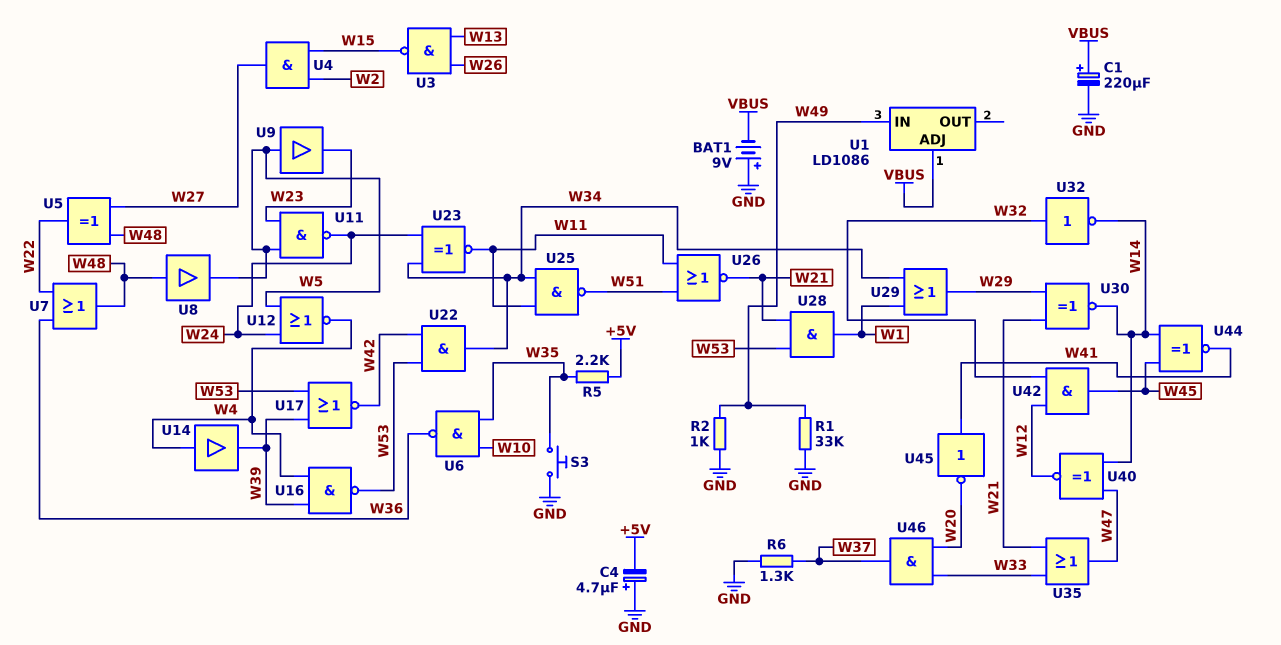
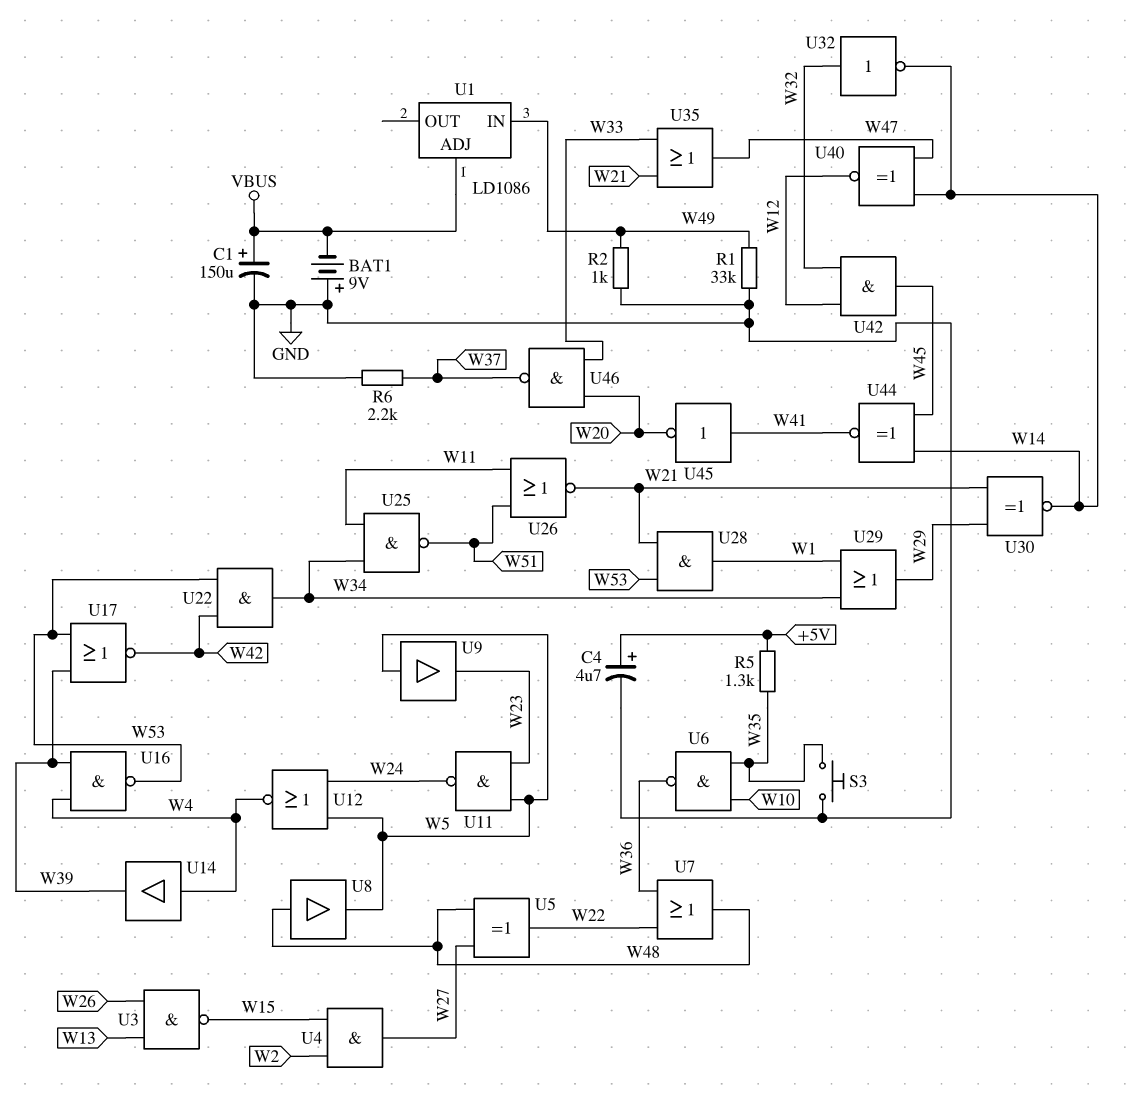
C1: 220uF (plus VBUS, minus GND) -> 150uF (plus VBUS, minus GND)
C4: 4.7uF (plus GND, minus +5V) -> 4.7uF (plus +5V, minus GND)
R5: 2.2k (+5V, W35) -> 1.3k (+5V, W35)
R6: 1.3k (GND, W37) -> 2.2k (GND, W37)
U23: XNOR (in W24, in W34, out W11) -> none
U46: AND (in W20, in W33, out W37) -> NAND (in W20, in W33, out W37)

